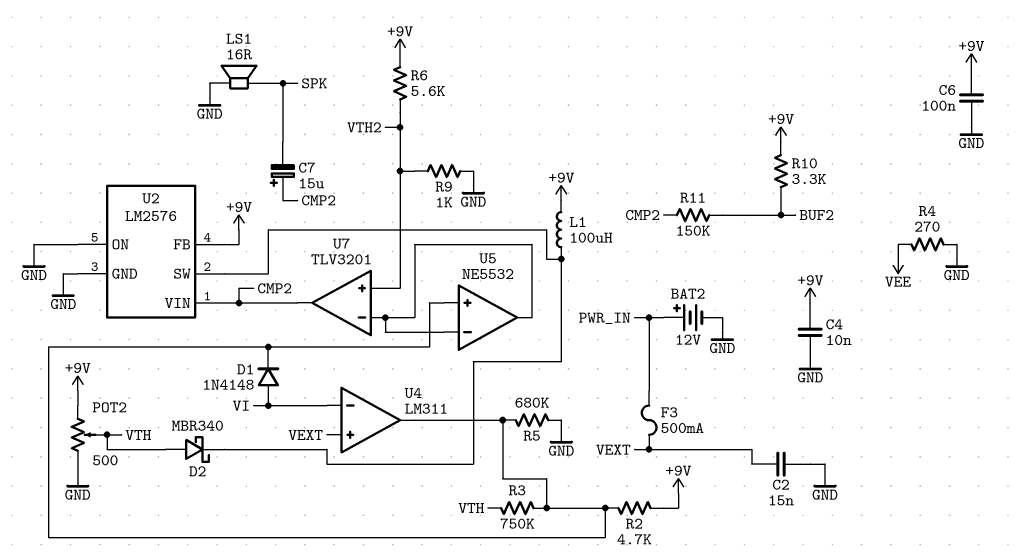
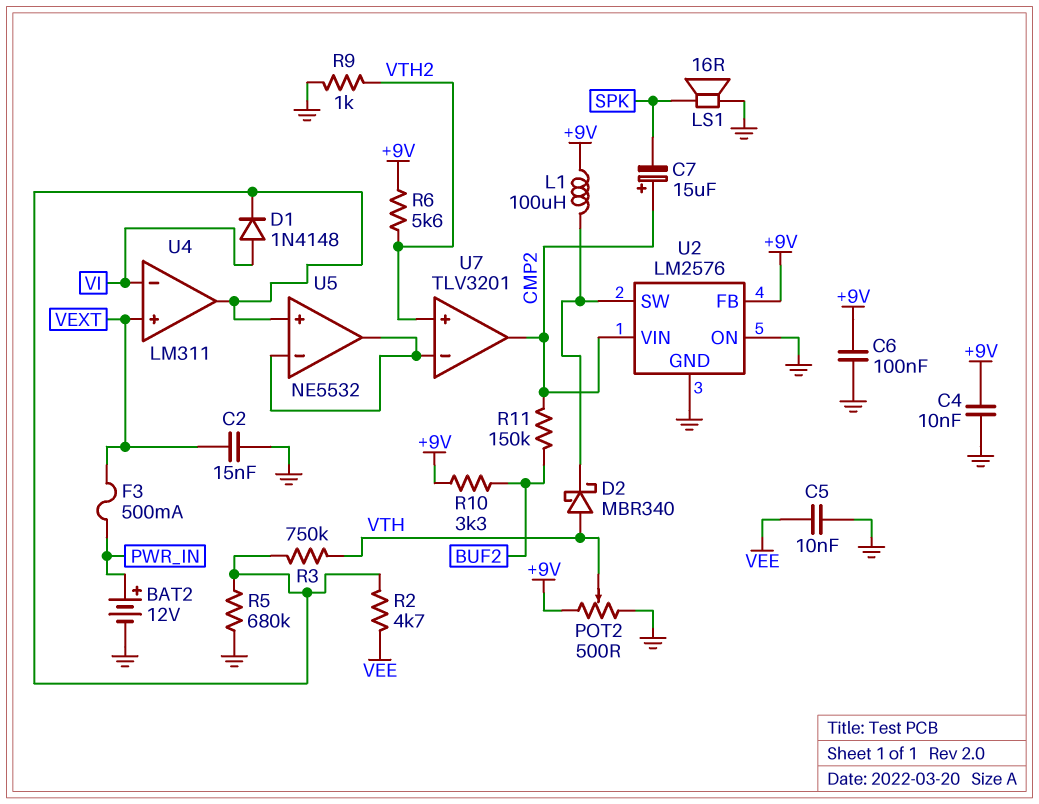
C5: none -> 10nF (GND, VEE)
R2: 4.7k (+9V, U4/out) -> 4.7k (U4/out, VEE)
R4: 270 (GND, VEE) -> none

